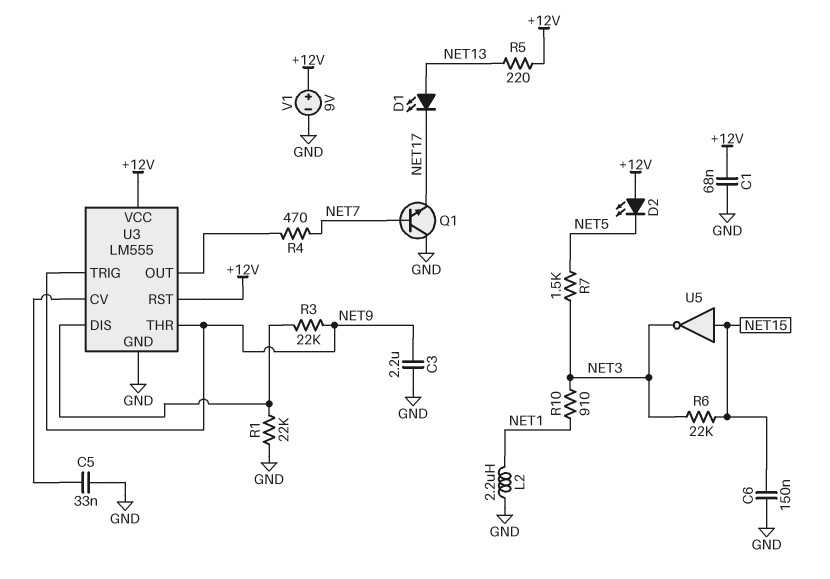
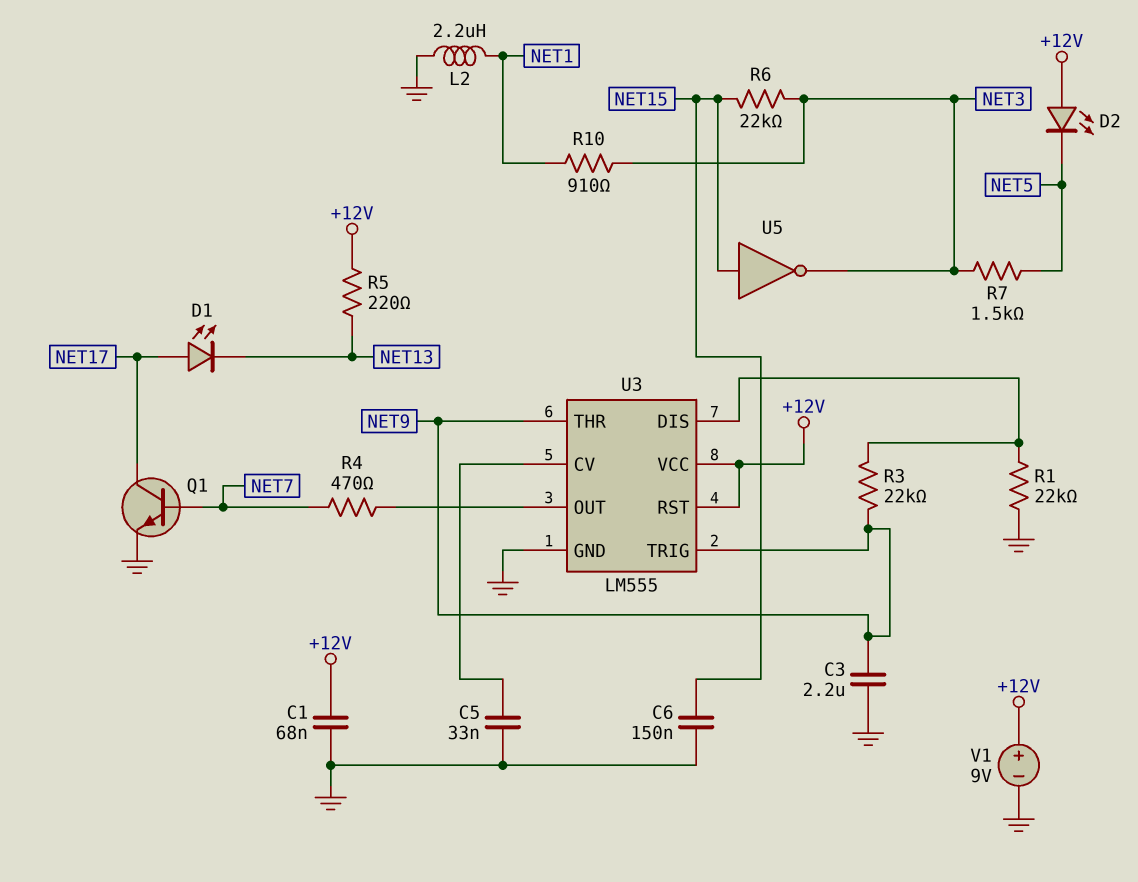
D1: LED (A NET13, K NET17) -> LED (A NET17, K NET13)
Q1: NPN (B NET7, C GND, E NET17) -> NPN (B NET7, C NET17, E GND)

